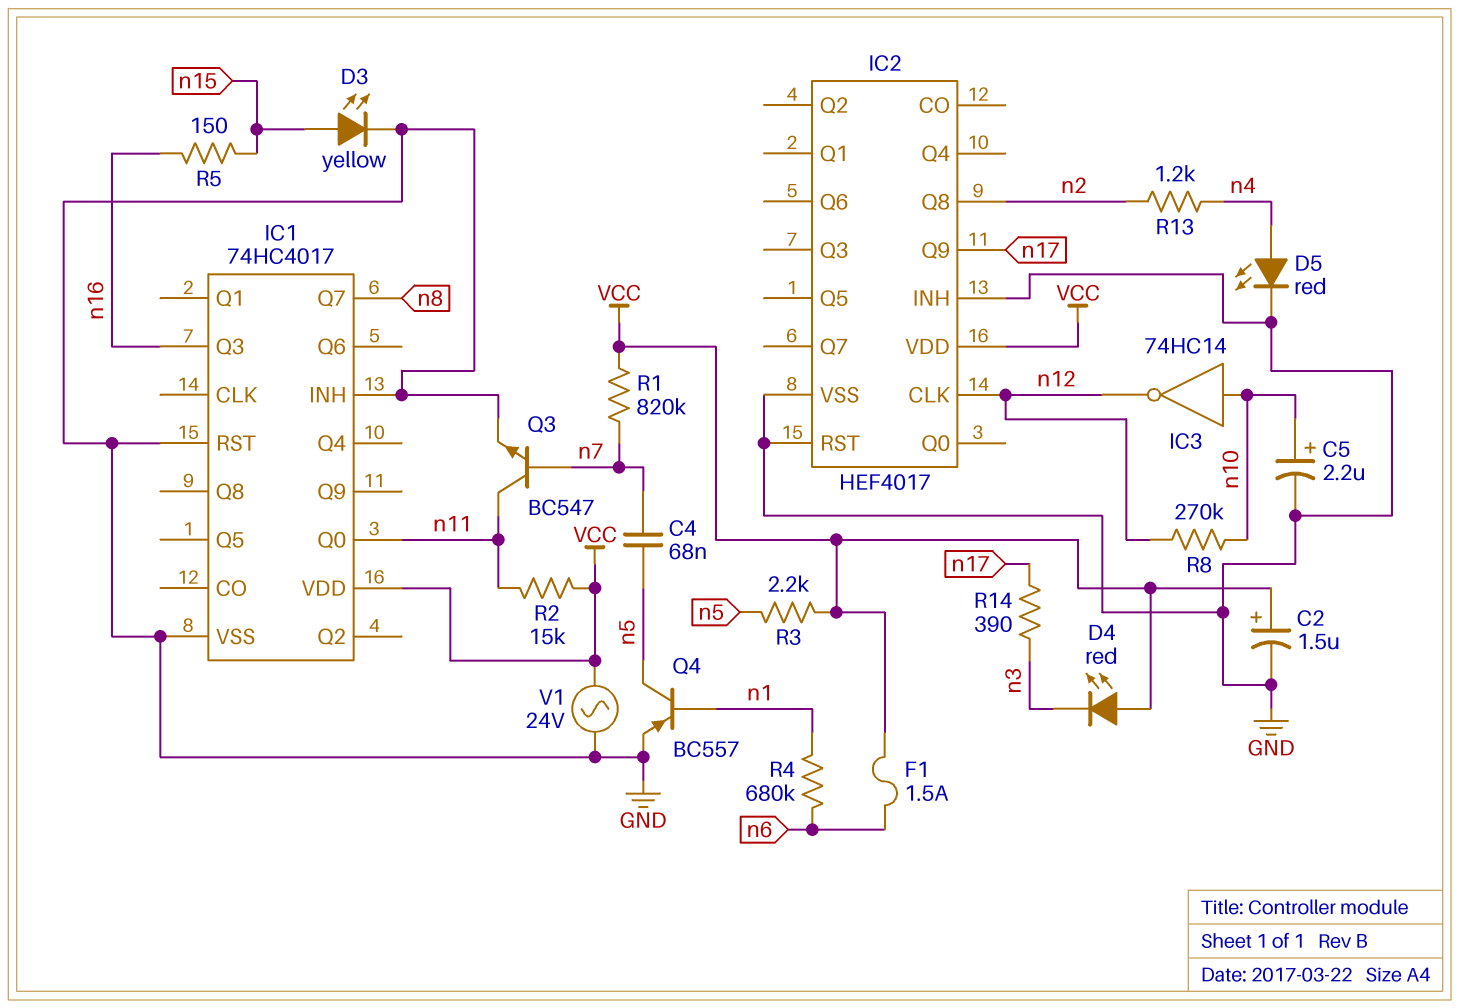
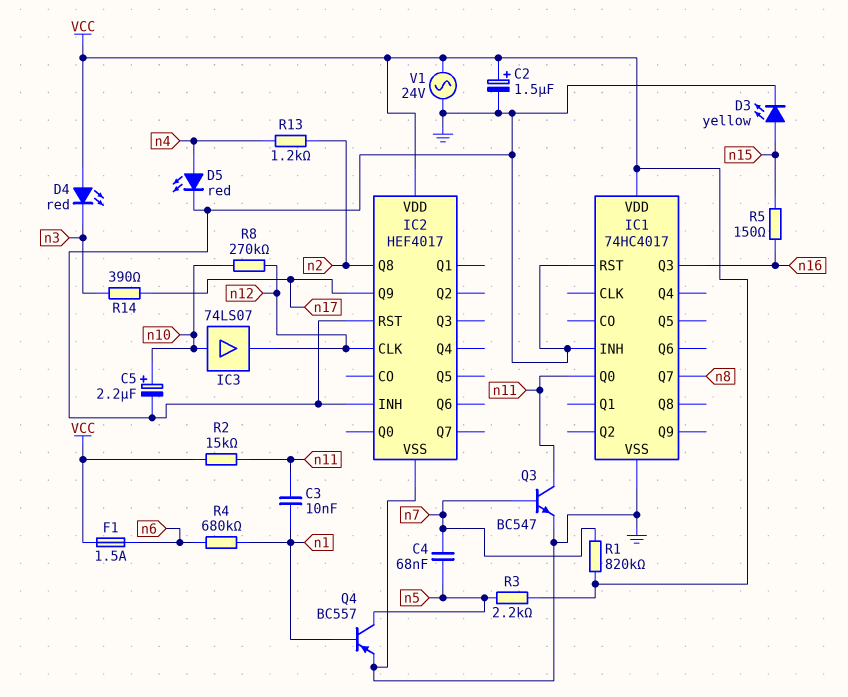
C3: none -> 10nF (n1, n11)
IC3: NOT 74HC14 (in n10, out n12) -> buffer 74LS07 (in n10, out n12)

